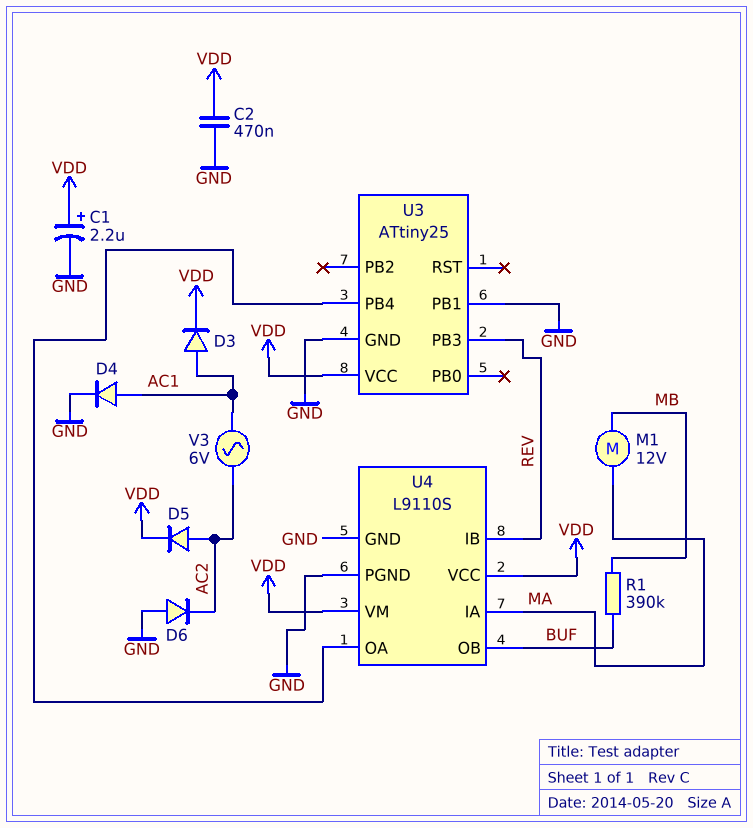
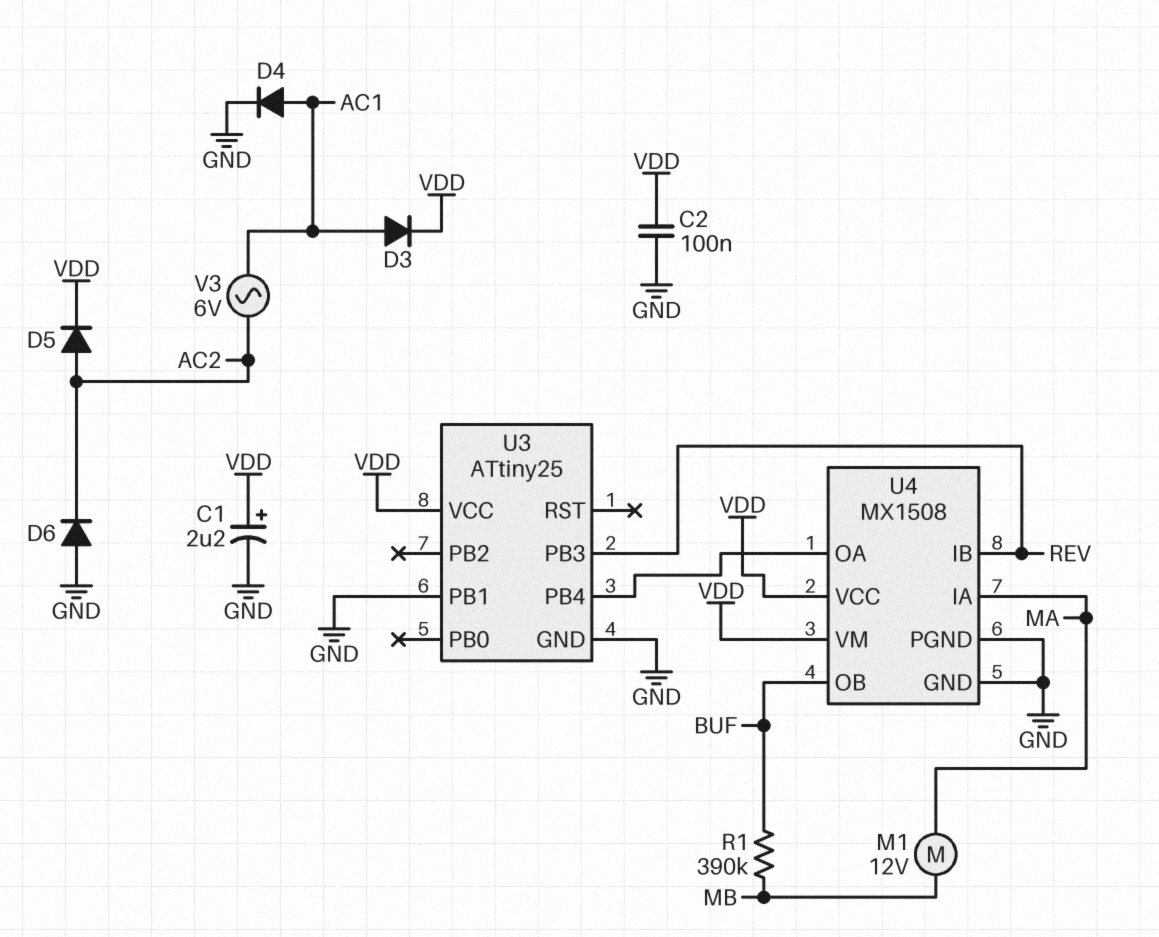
C2: 470nF (GND, VDD) -> 100nF (GND, VDD)
U4: L9110S -> MX1508

